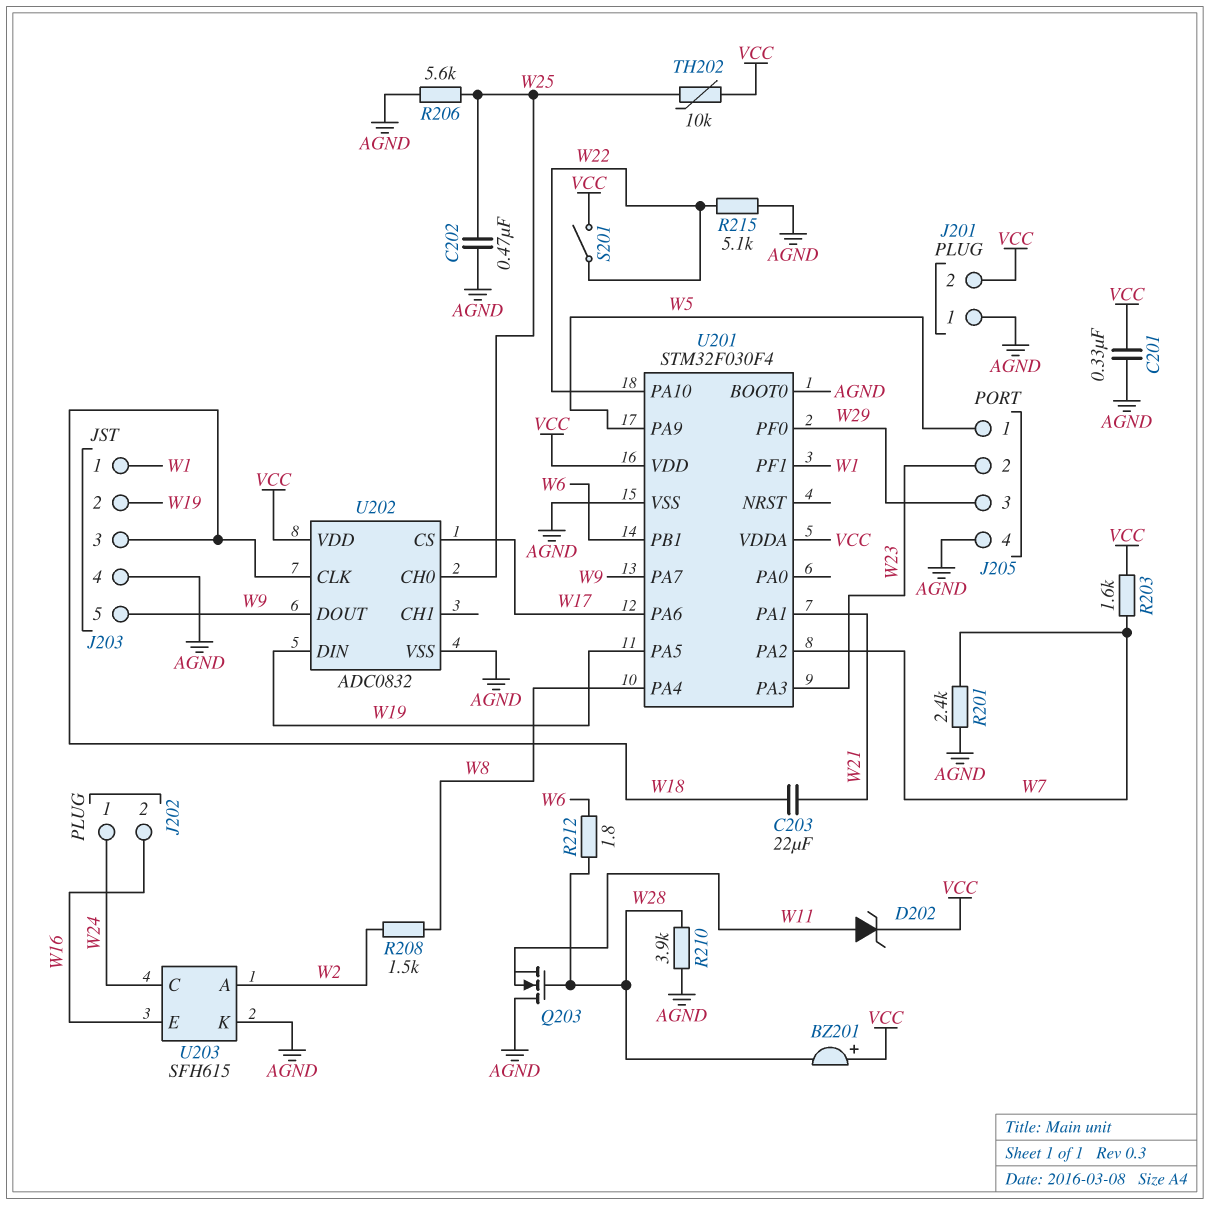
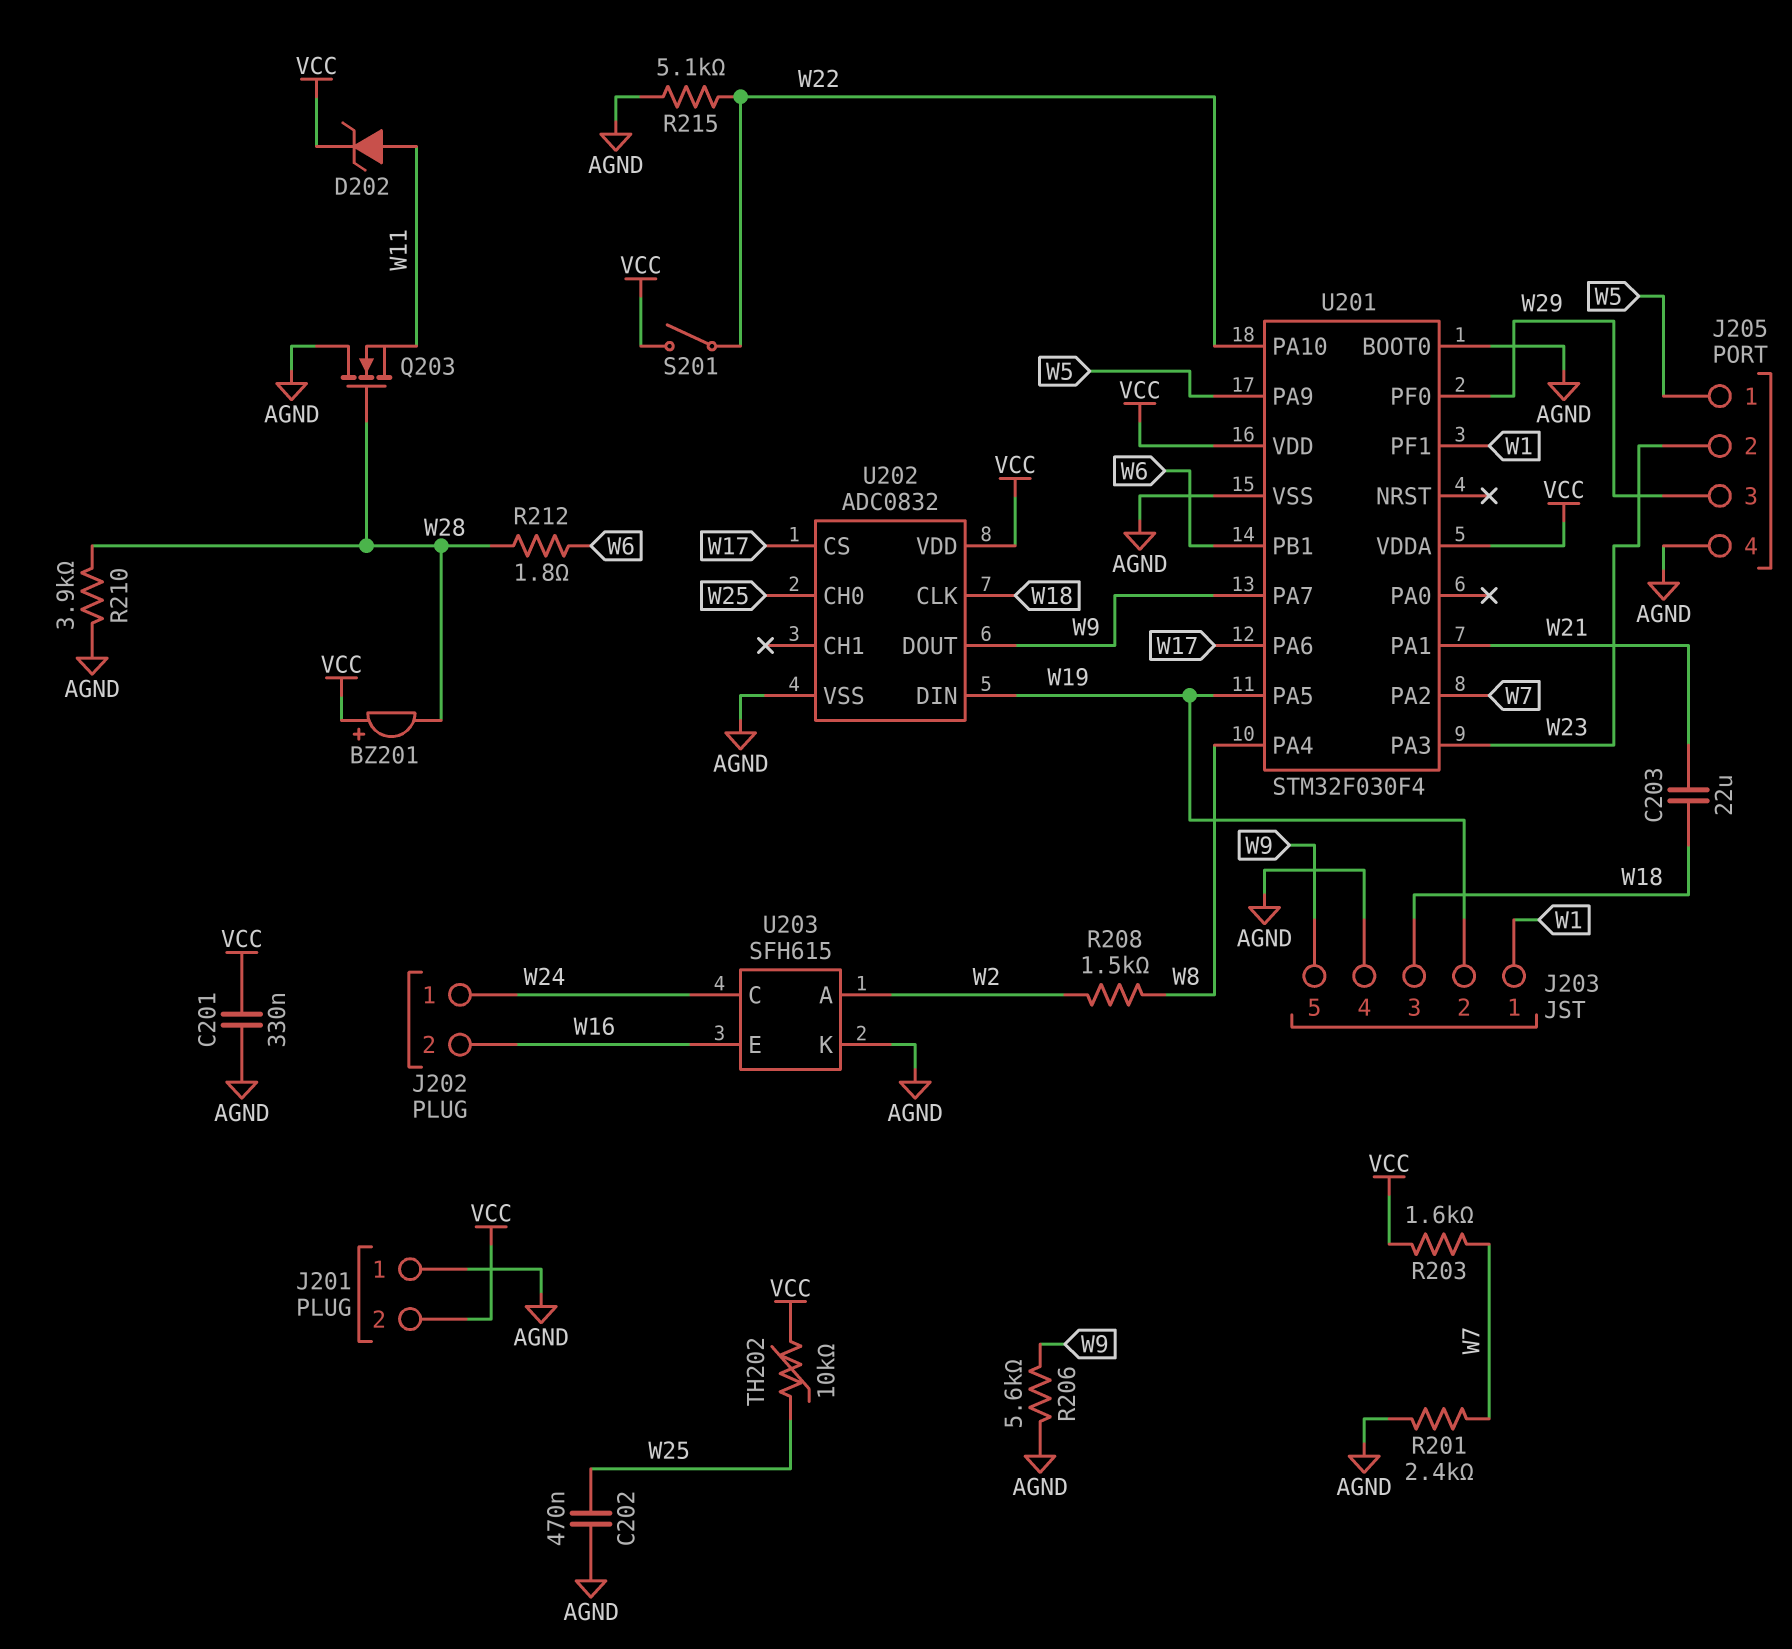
R206: 5.6k (AGND, W25) -> 5.6k (AGND, W9)

